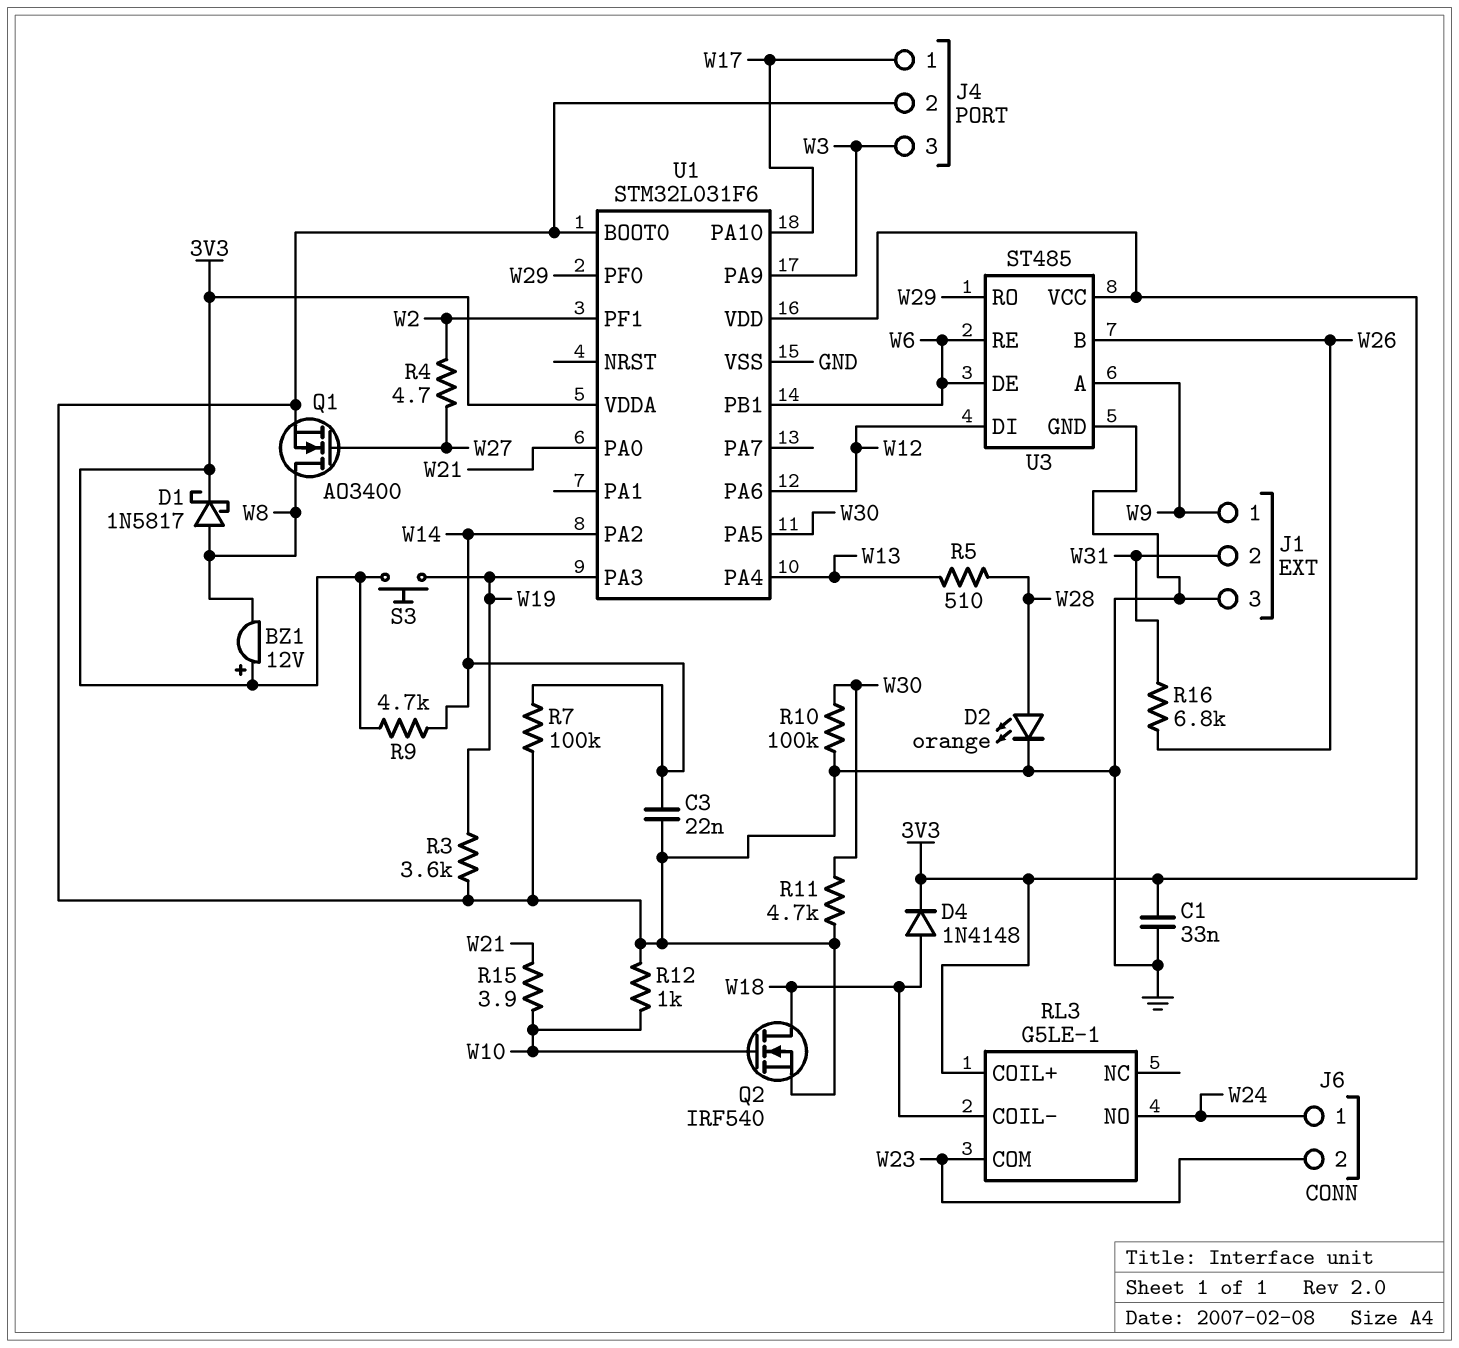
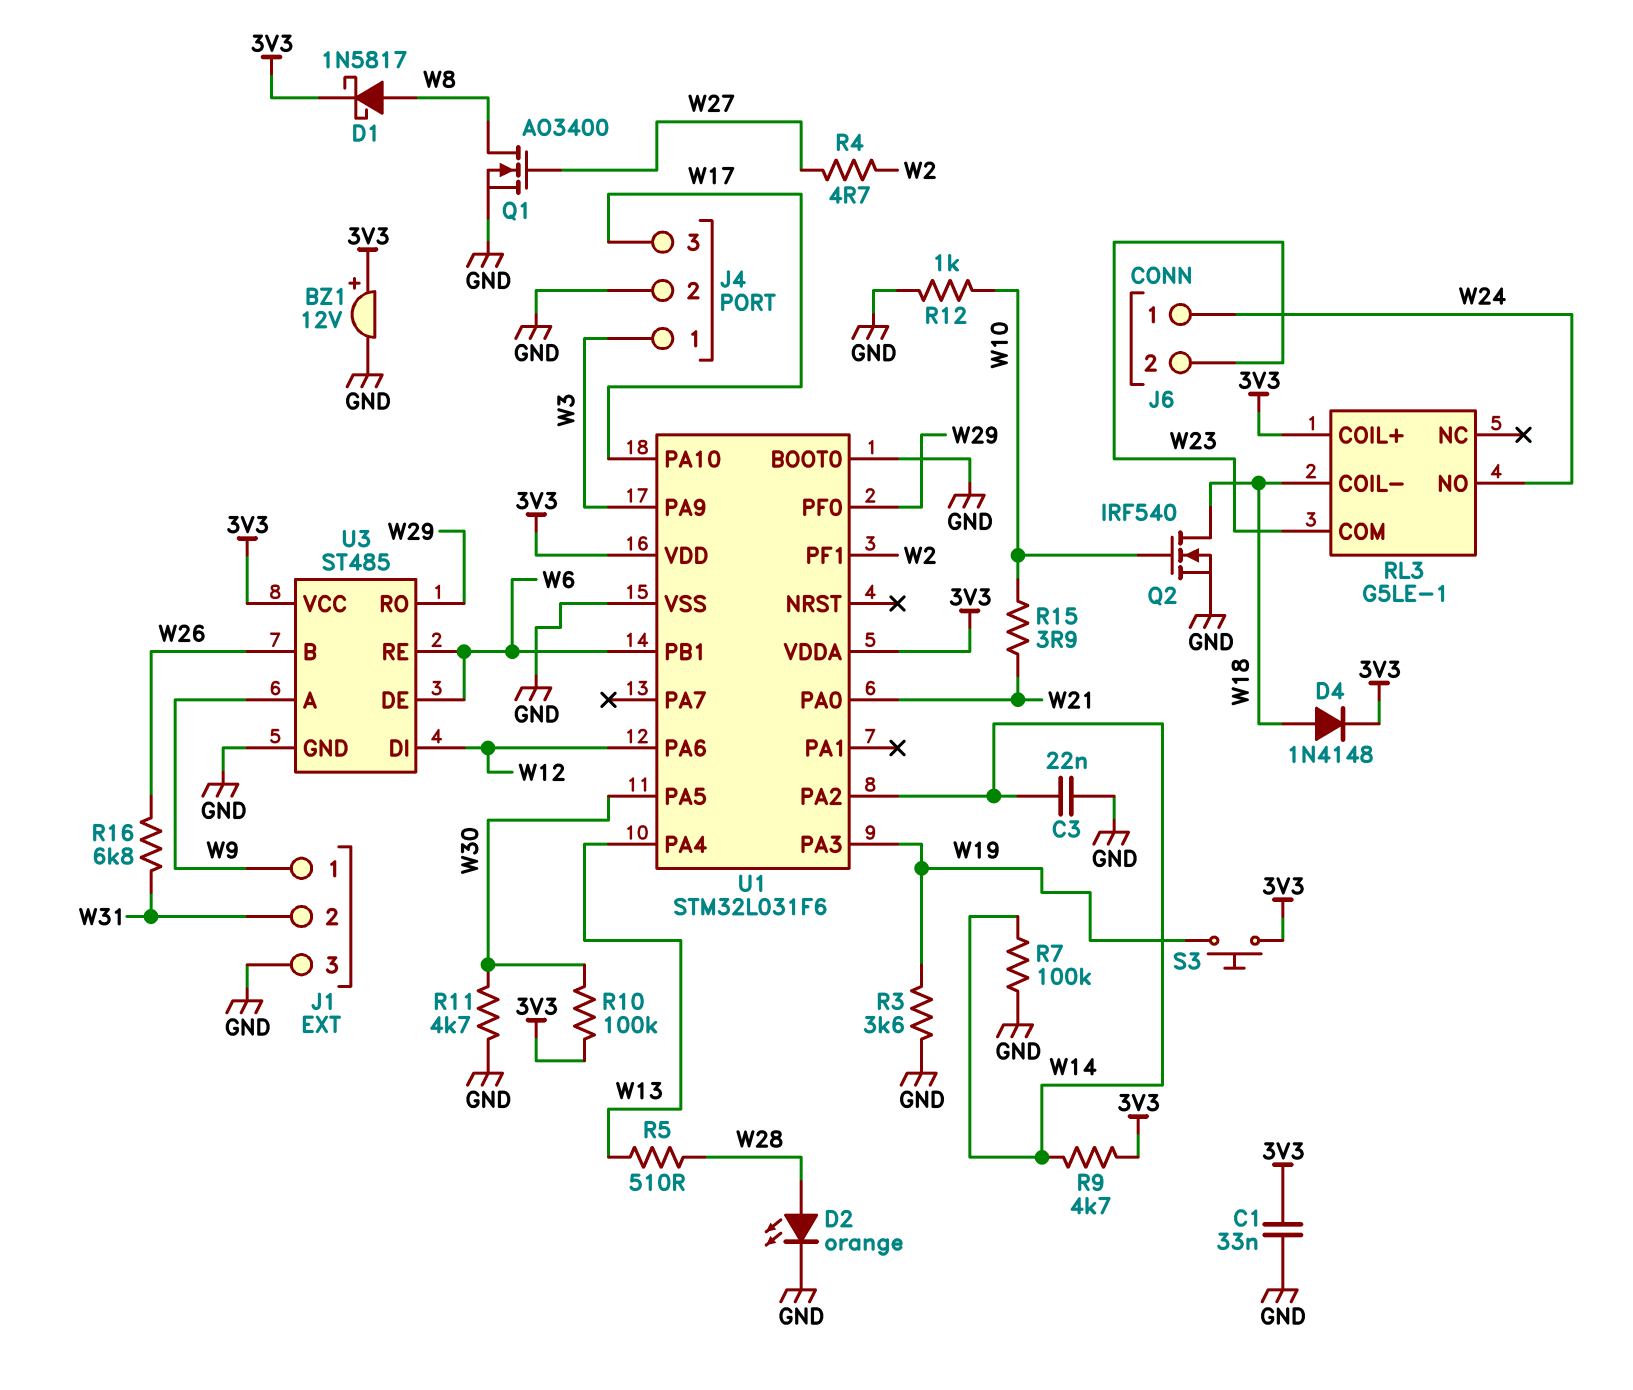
BZ1: buzzer 12V (plus 3V3, minus W8) -> buzzer 12V (plus 3V3, minus GND)
J4 pin 1: W17 -> W3
J4 pin 3: W3 -> W17
R10: 100k (GND, W30) -> 100k (3V3, W30)

